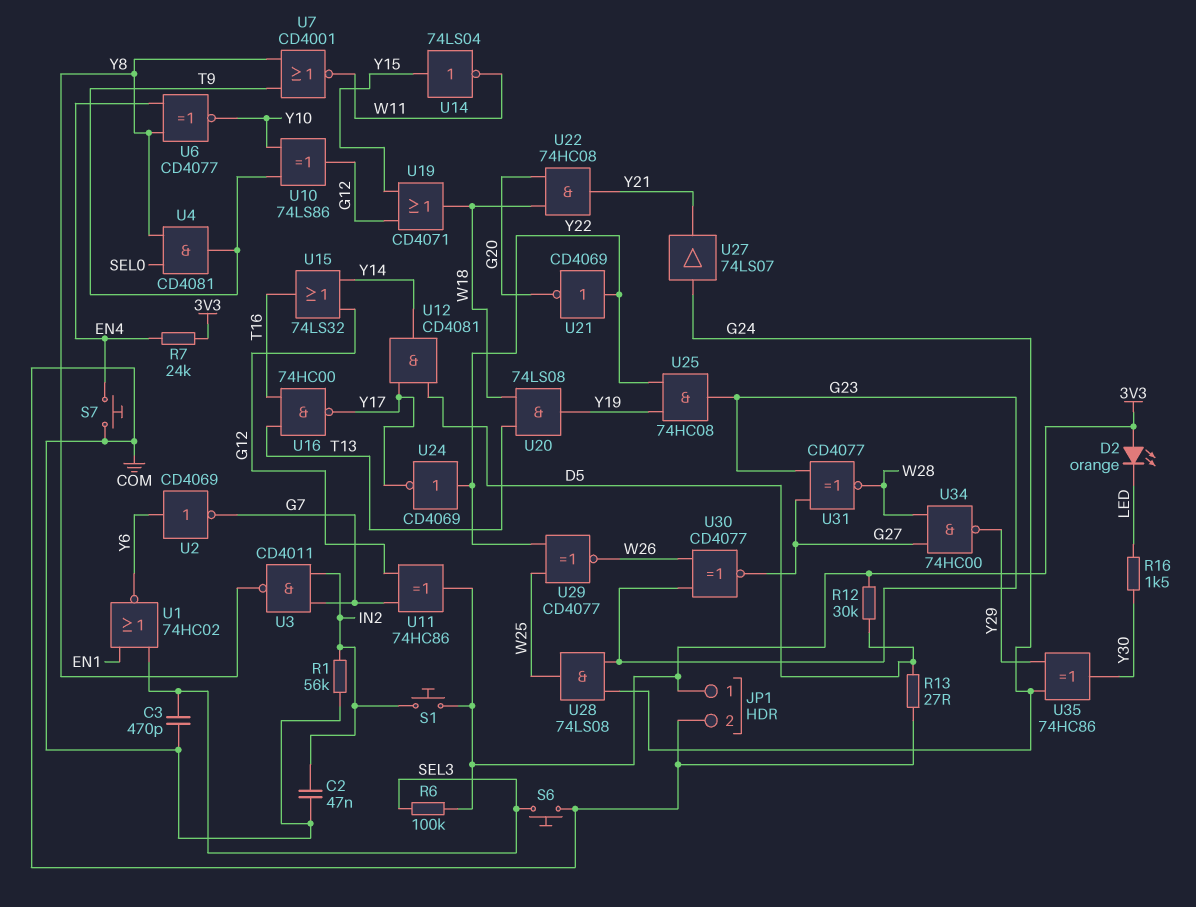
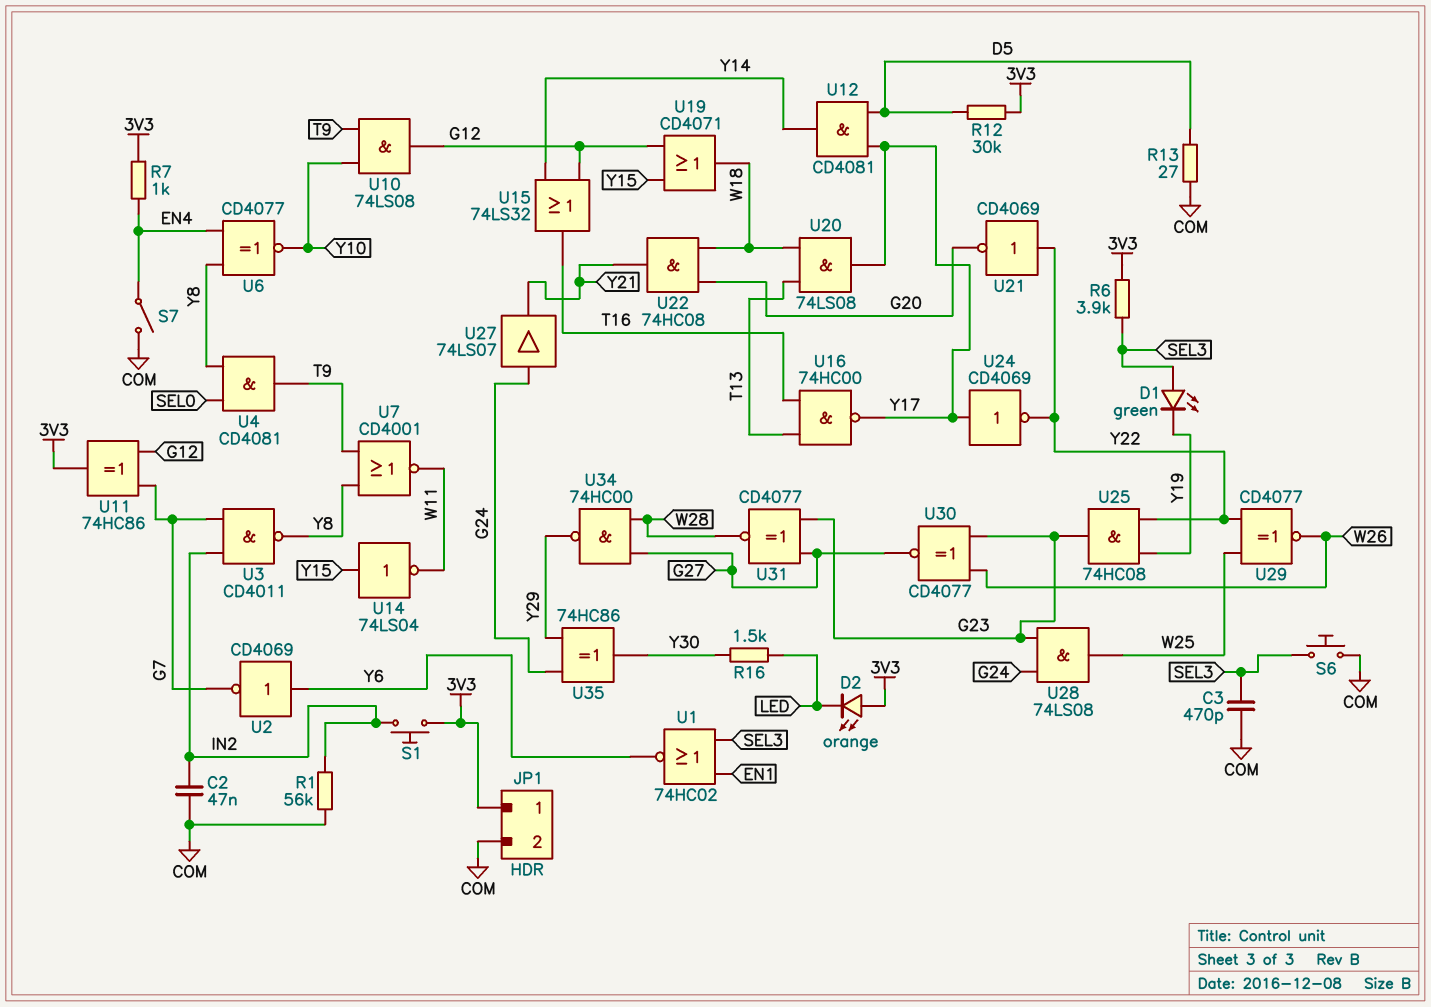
D1: none -> LED green (A SEL3, K Y19)
R6: 100k (3V3, SEL3) -> 3.9k (3V3, SEL3)
R7: 24k (3V3, EN4) -> 1k (3V3, EN4)
S7: button (COM, EN4) -> switch (COM, EN4)
U10: XOR 74LS86 (in T9, in Y10, out G12) -> AND 74LS08 (in T9, in Y10, out G12)
U20: AND 74LS08 (in T13, in W18, out Y19) -> AND 74LS08 (in T13, in W18, out Y17)
U24: NOT CD4069 (in Y22, out Y17) -> NOT CD4069 (in Y17, out Y22)

